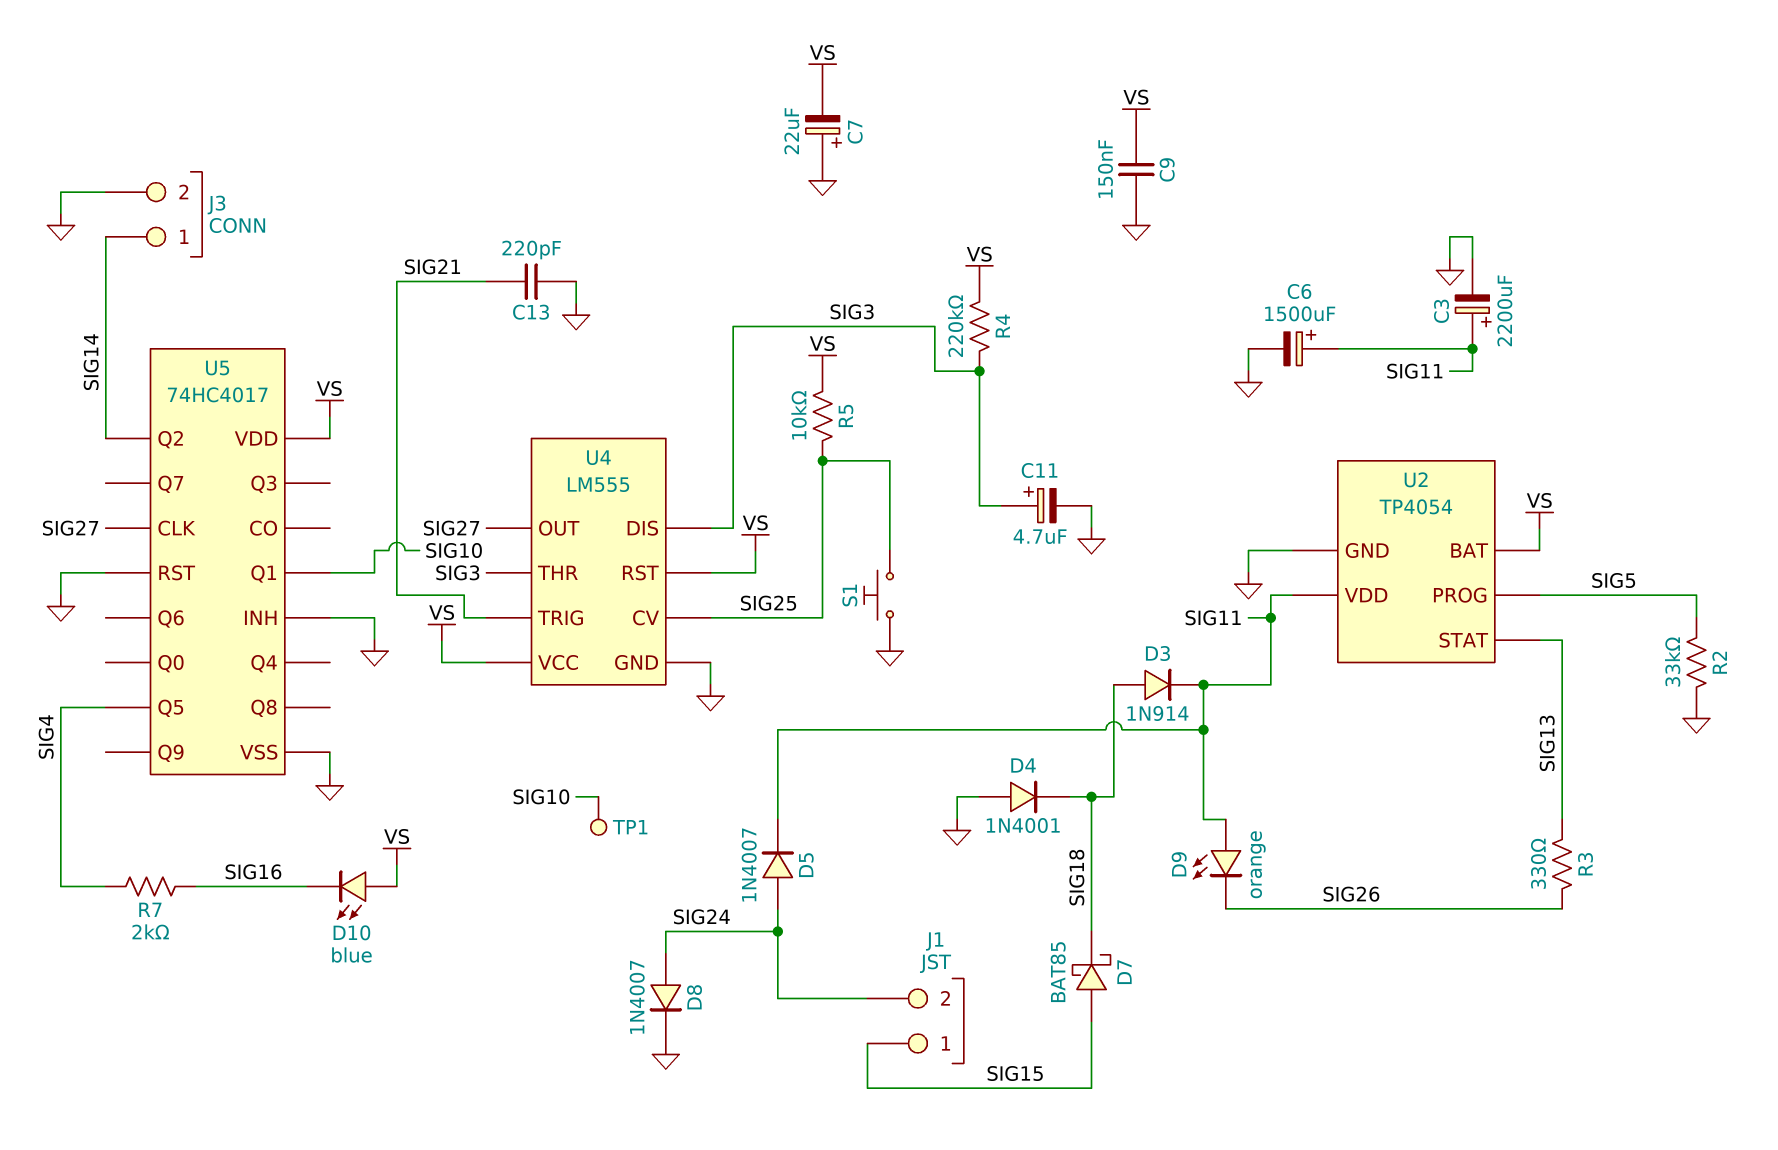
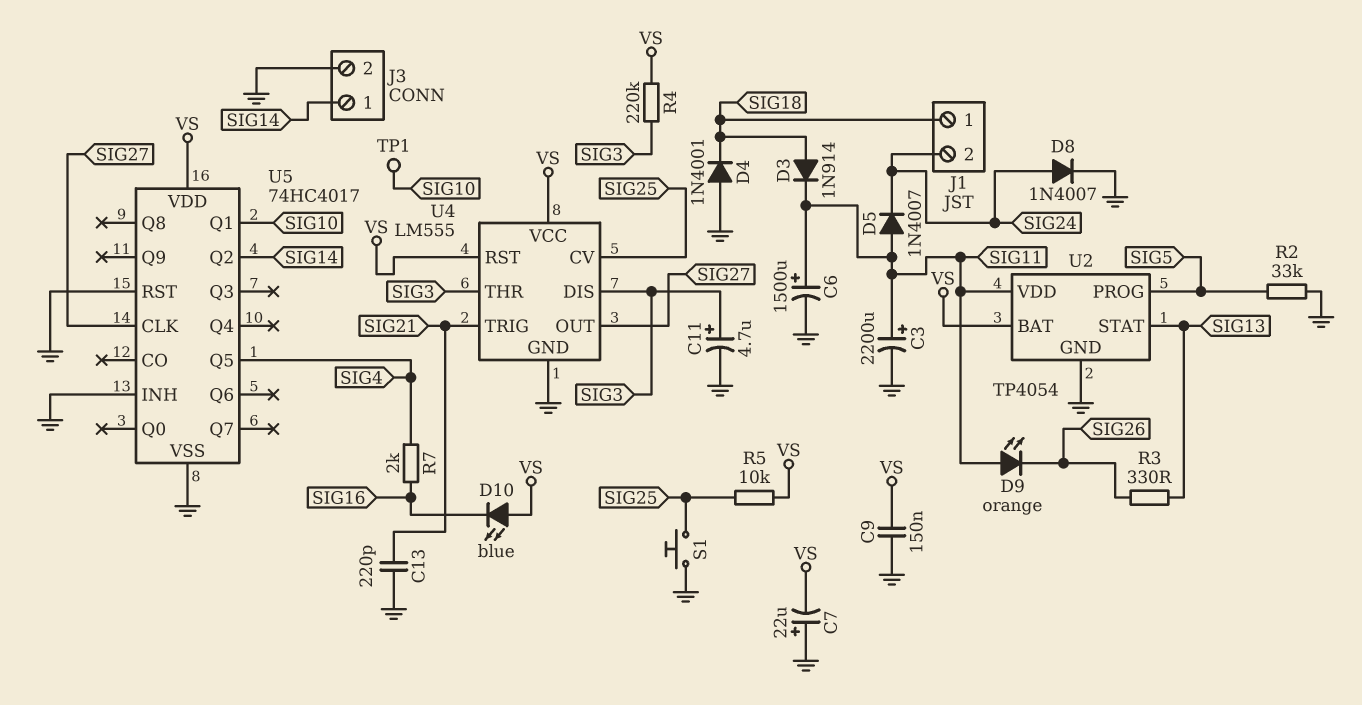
D5: diode 1N4007 (A SIG24, K SIG11) -> diode 1N4007 (A SIG11, K SIG24)
D7: schottky BAT85 (A SIG15, K SIG18) -> none
J1 pin 1: SIG15 -> SIG18

